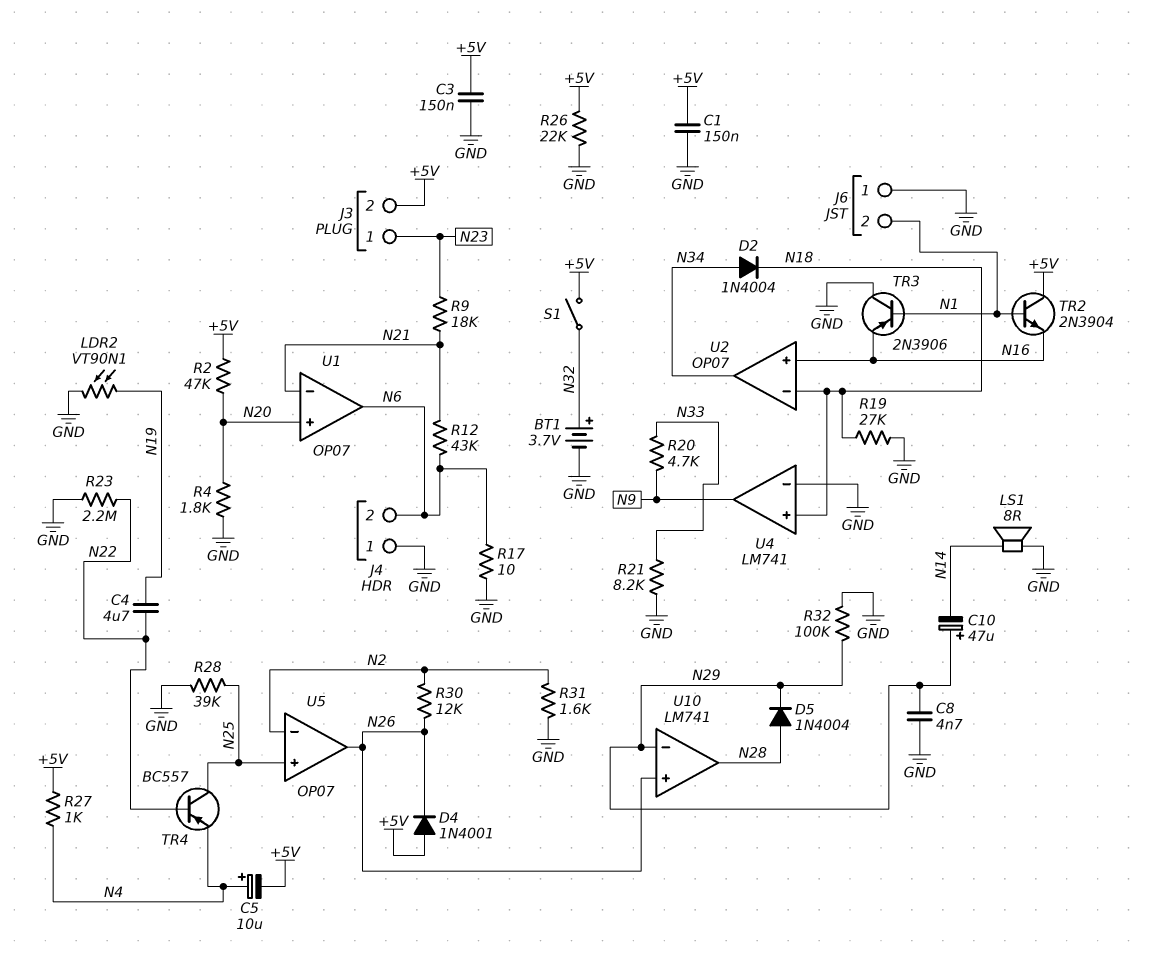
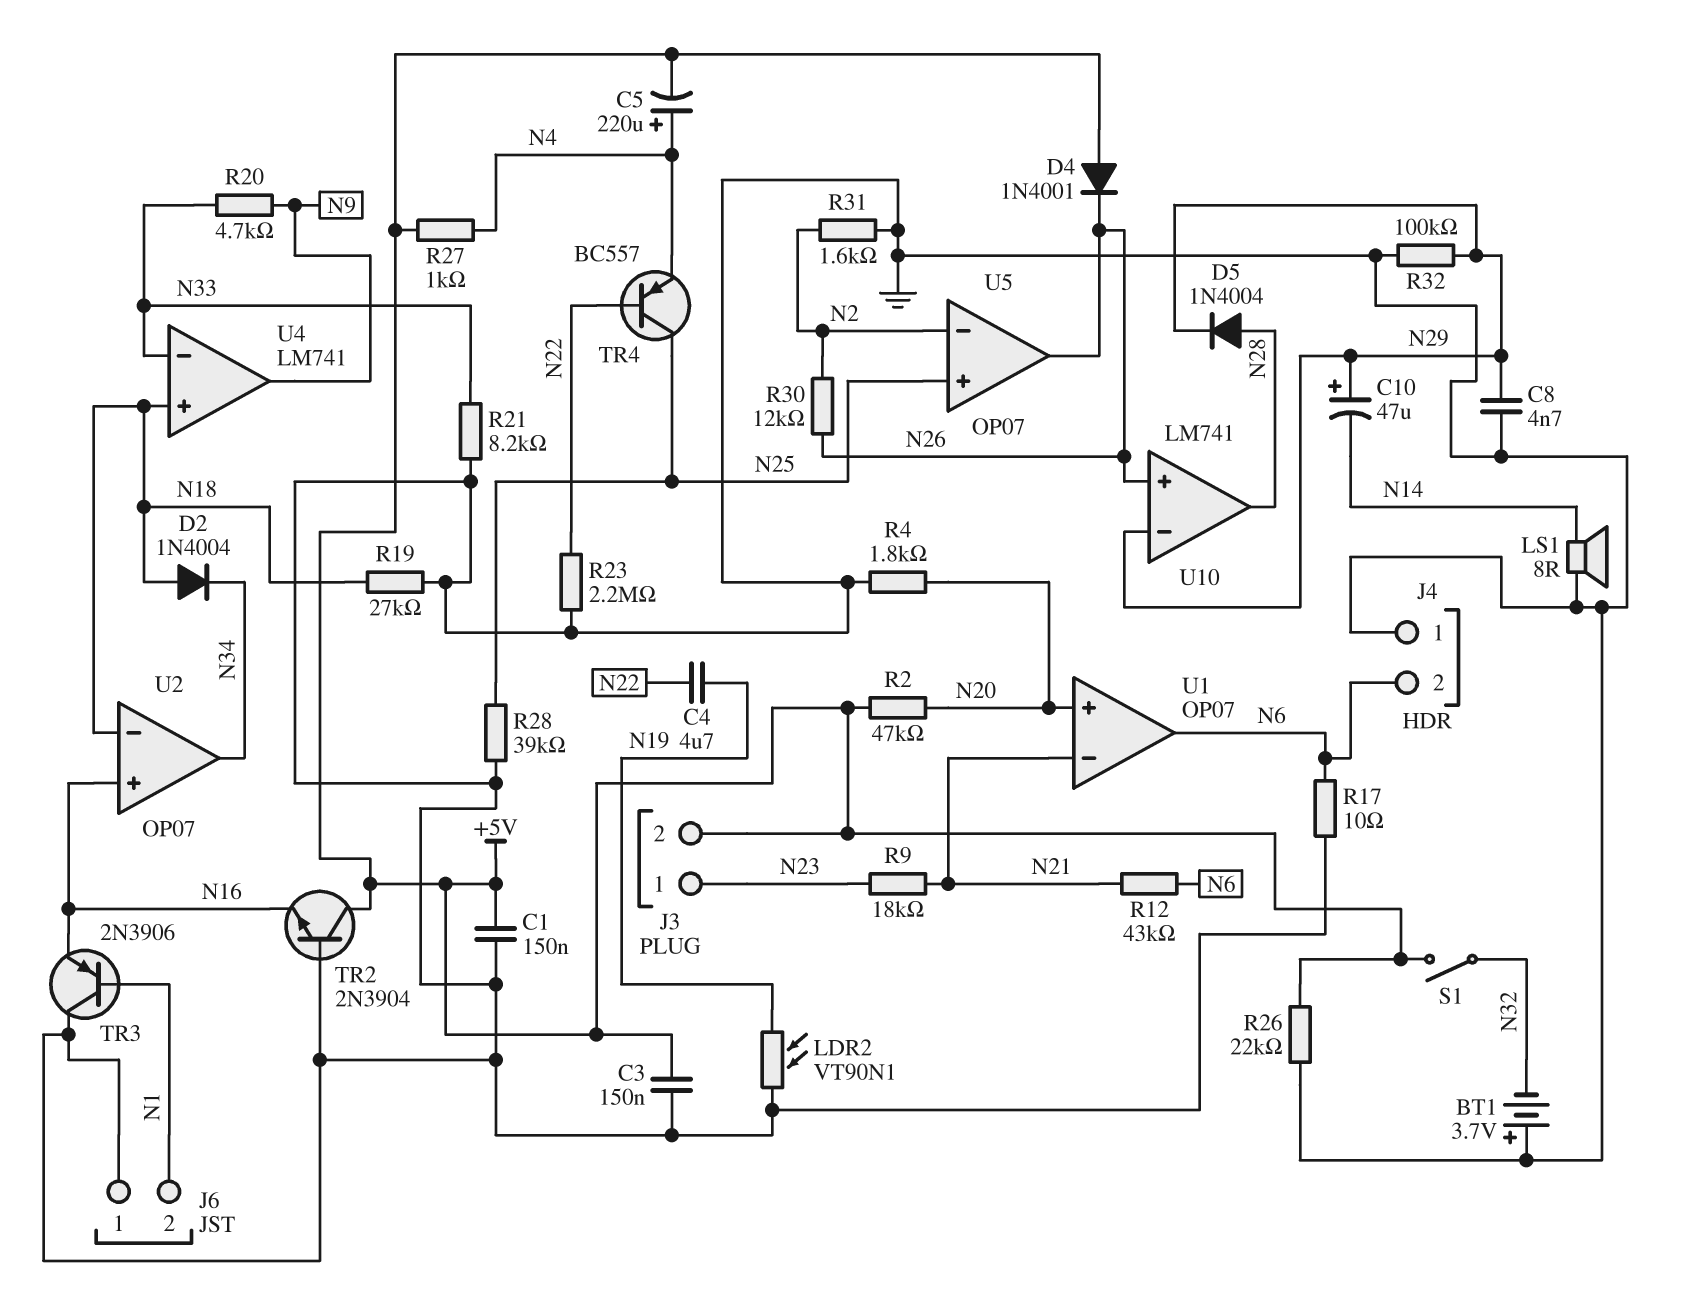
BT1: 3.7V (plus N32, minus GND) -> 3.7V (plus GND, minus N32)
C5: 10uF (plus N4, minus +5V) -> 220uF (plus N4, minus +5V)
D2: diode 1N4004 (A N34, K N18) -> diode 1N4004 (A N18, K N34)
TR2: NPN 2N3904 (B N1, C +5V, E N16) -> NPN 2N3904 (B GND, C +5V, E N16)
U4 pin in-: GND -> N33

